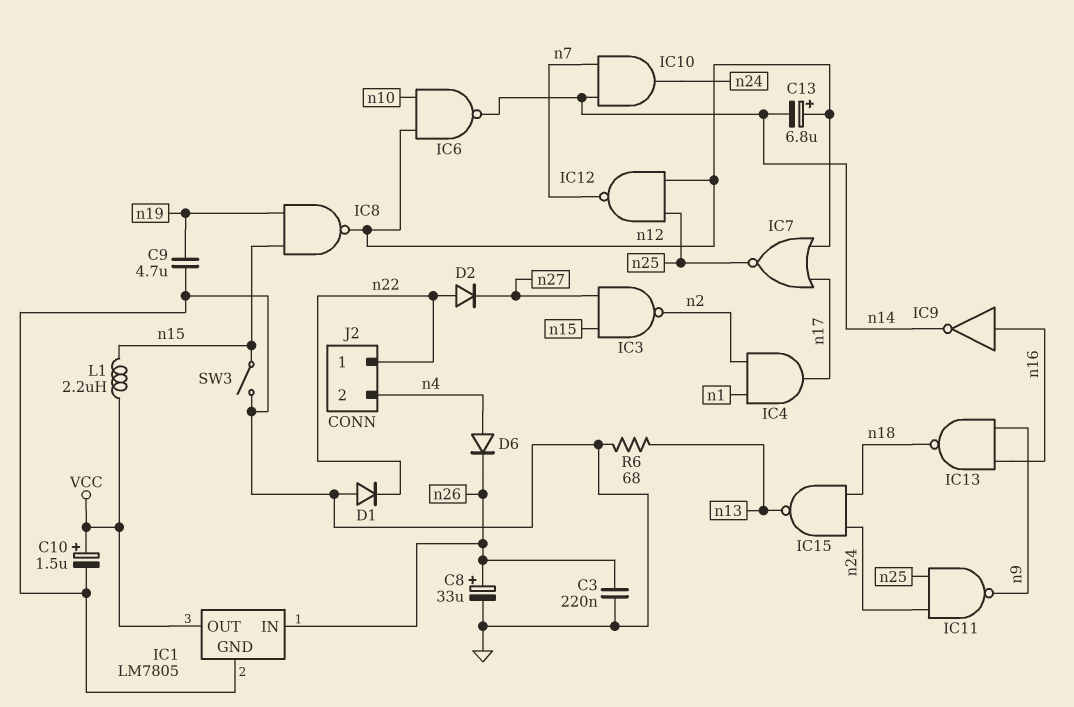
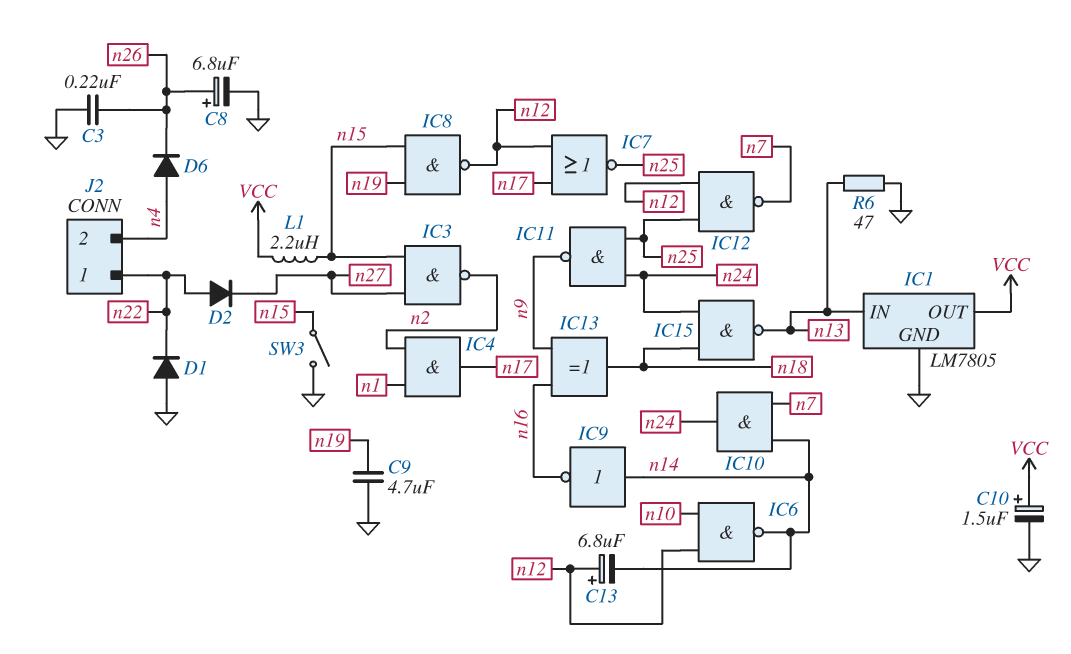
C8: 33uF (plus n26, minus GND) -> 6.8uF (plus n26, minus GND)
IC1 pin IN: n26 -> n13
IC9: NOT (in n16, out n14) -> NOT (in n14, out n16)
IC13: NAND (in n9, in n16, out n18) -> XOR (in n9, in n16, out n18)
R6: 68 (GND, n13) -> 47 (GND, n13)

